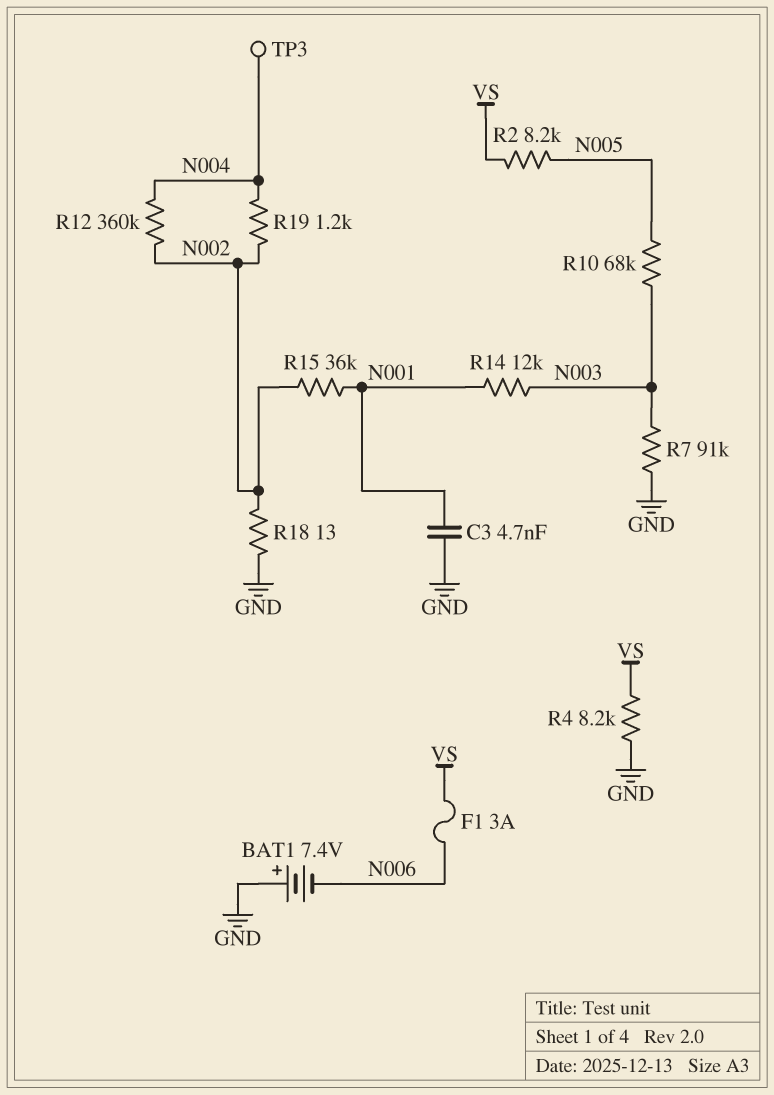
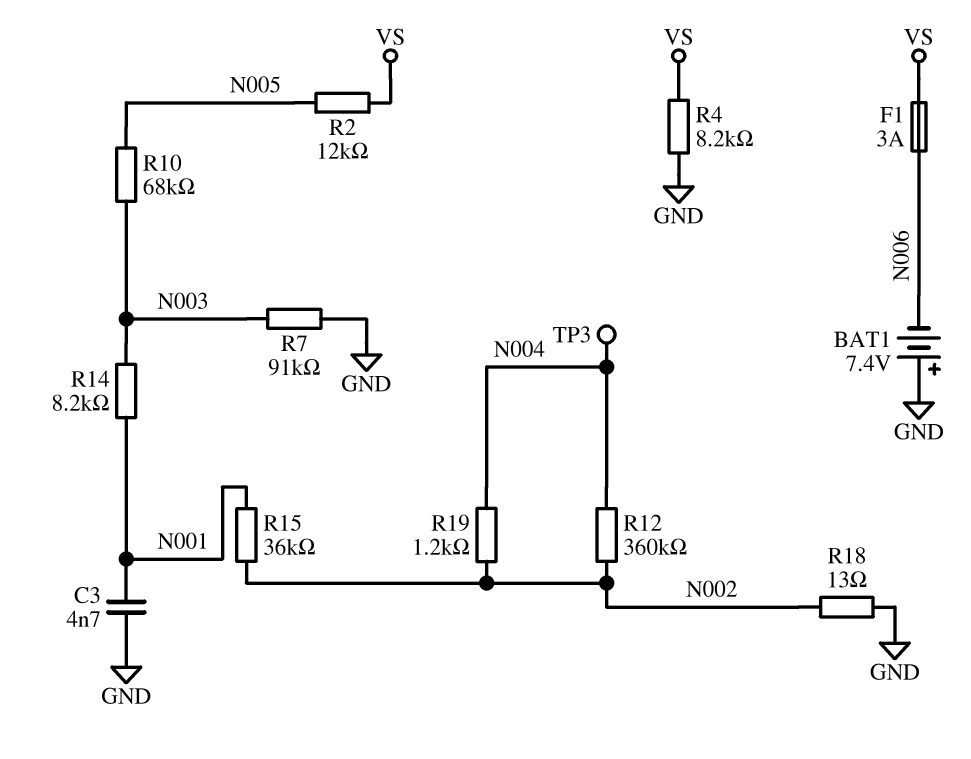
R2: 8.2k (N005, VS) -> 12k (N005, VS)
R14: 12k (N001, N003) -> 8.2k (N001, N003)

